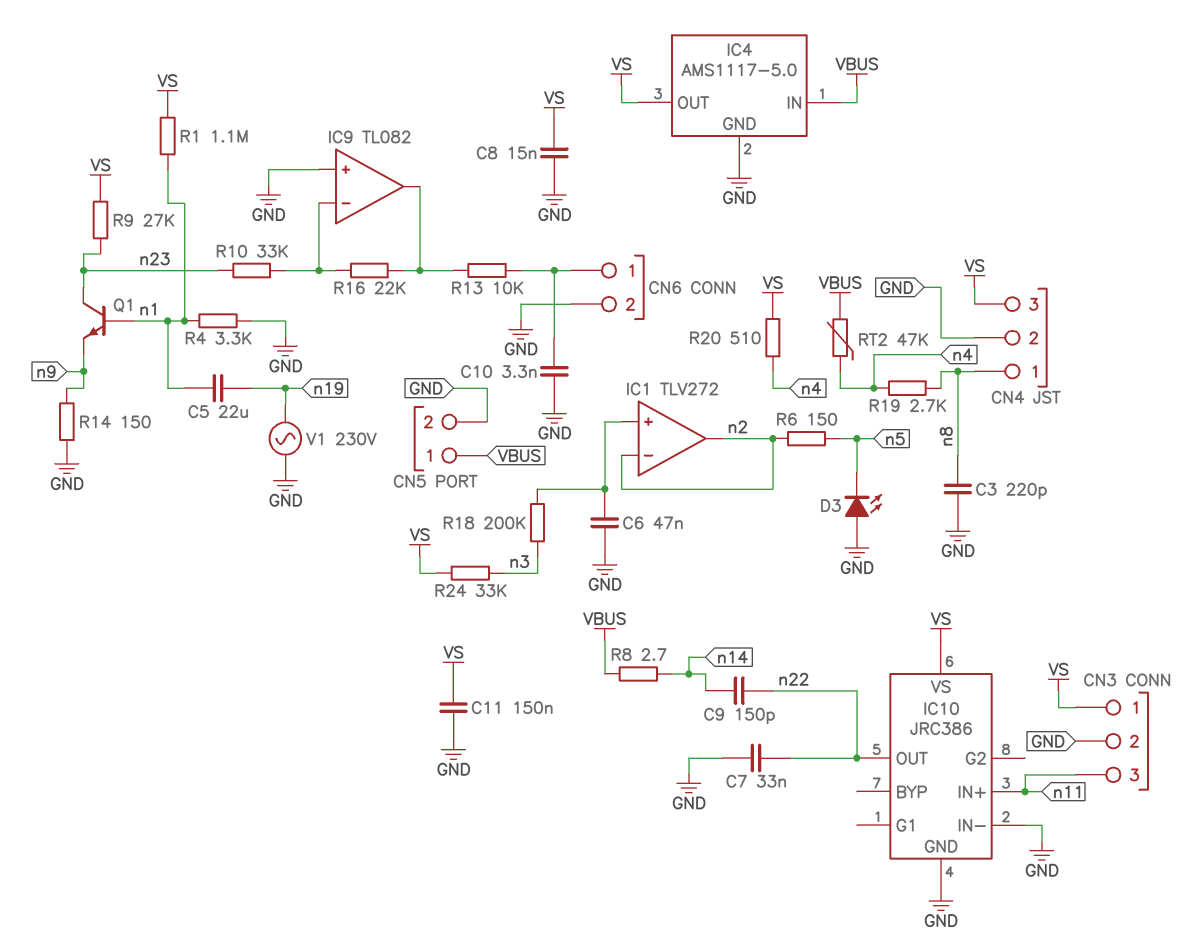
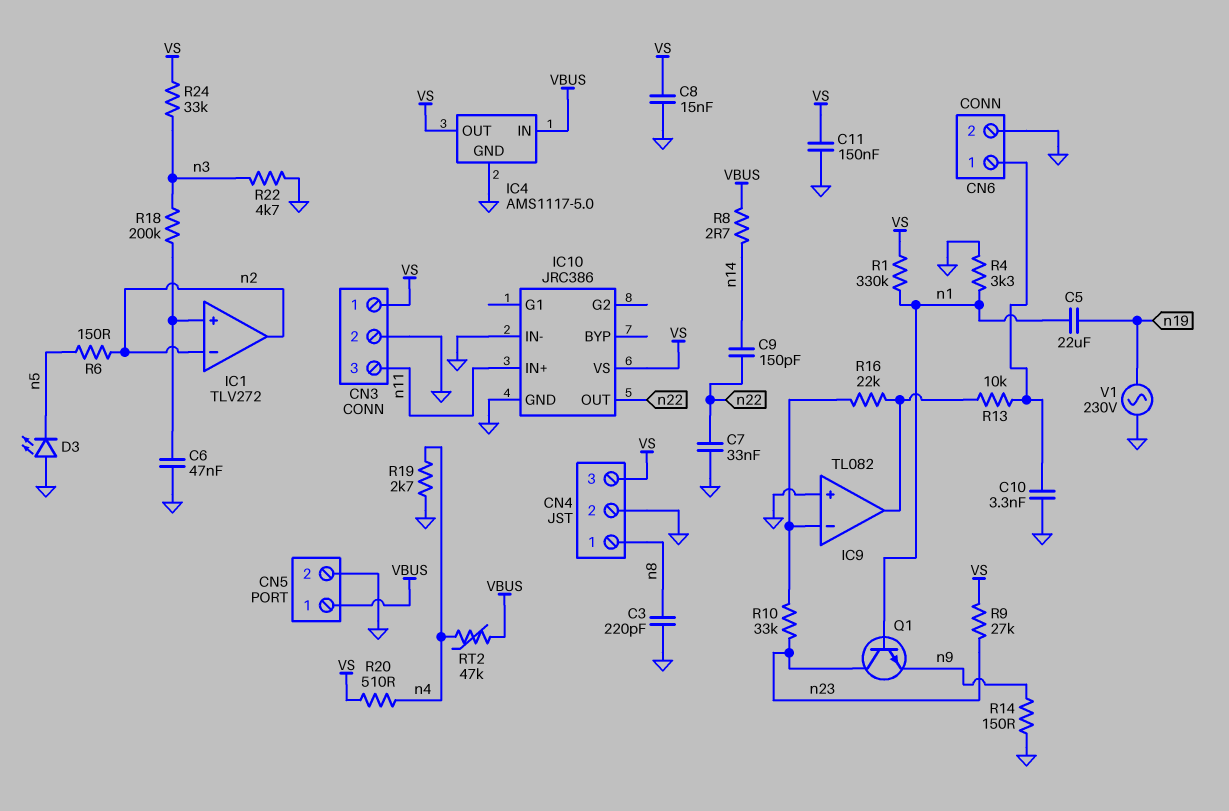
R1: 1.1M (VS, n1) -> 330k (VS, n1)
R19: 2.7k (n4, n8) -> 2.7k (GND, n4)
R22: none -> 4.7k (GND, n3)

